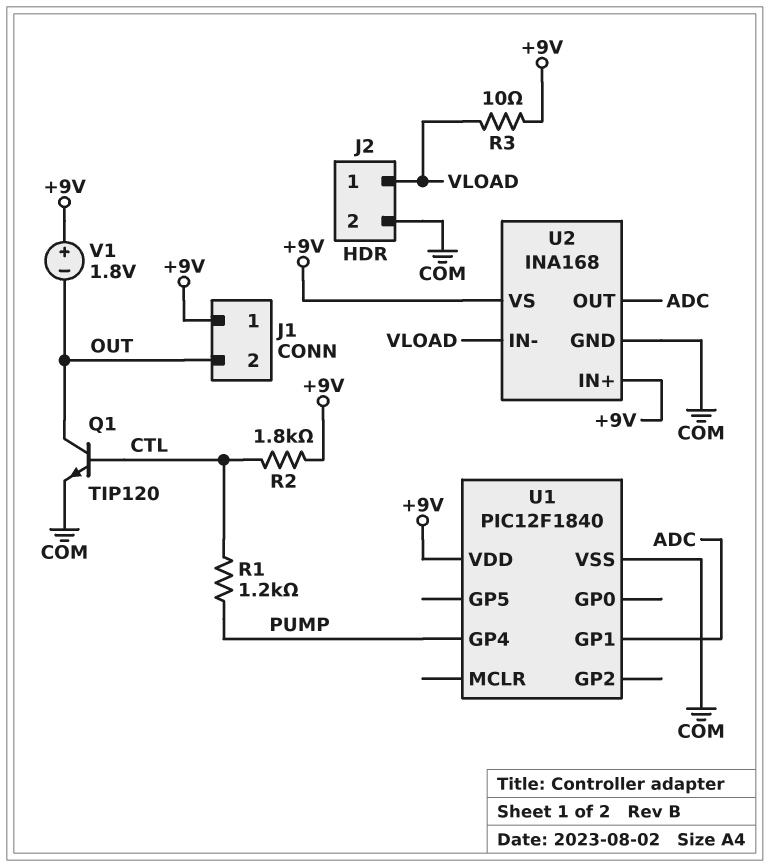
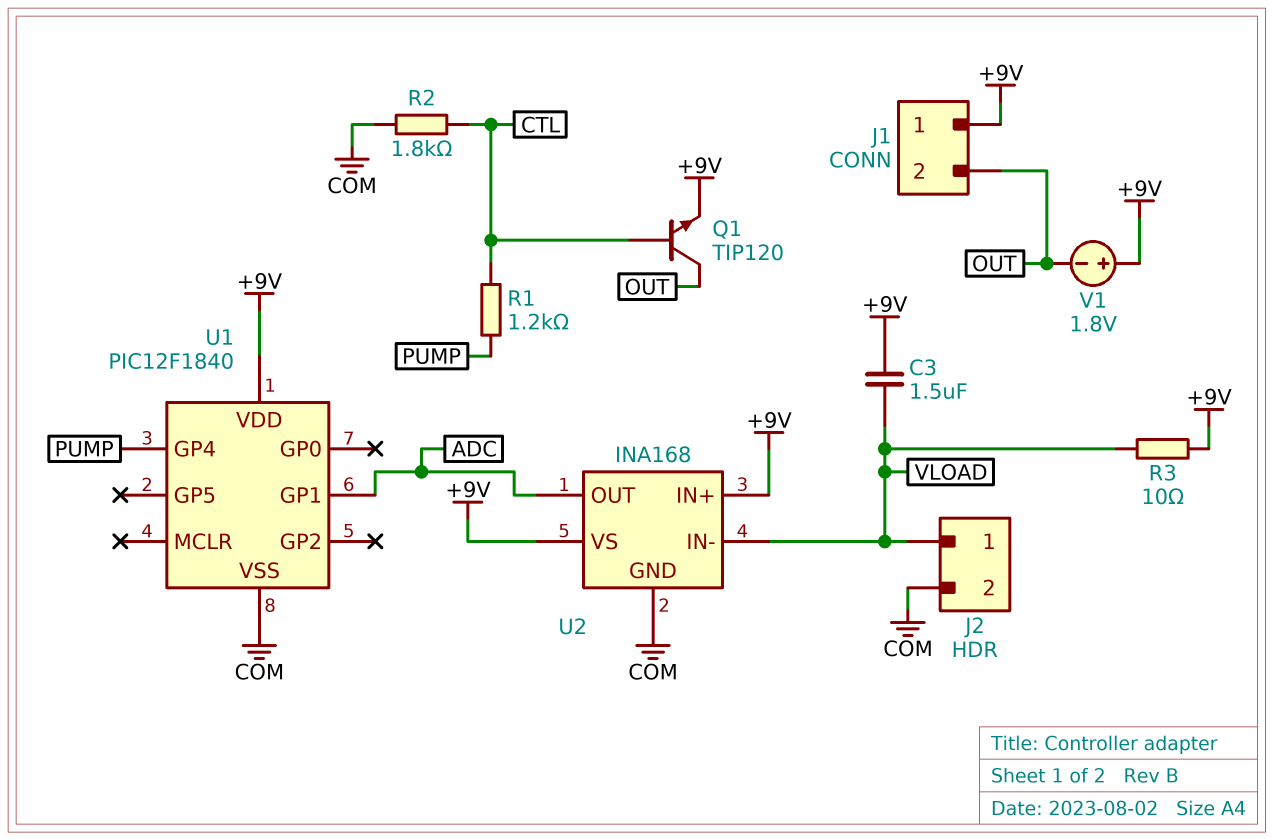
C3: none -> 1.5uF (+9V, VLOAD)
Q1: NPN TIP120 (B CTL, C OUT, E COM) -> NPN TIP120 (B CTL, C OUT, E +9V)
R2: 1.8k (+9V, CTL) -> 1.8k (COM, CTL)

